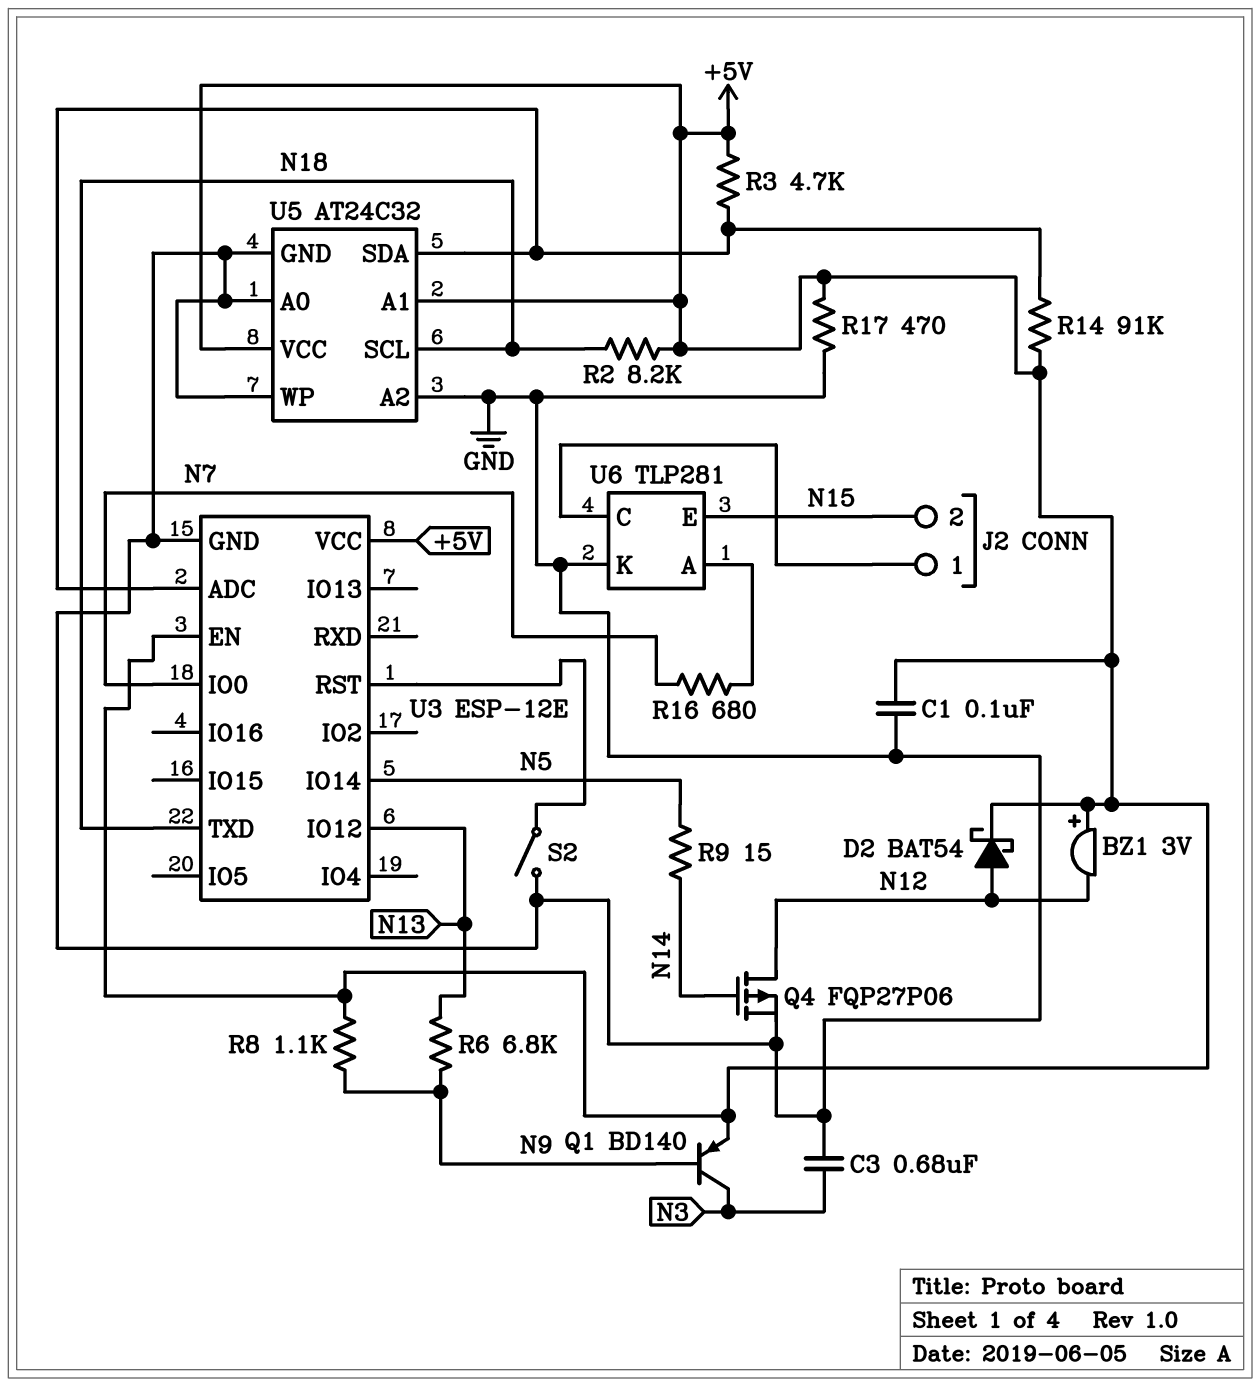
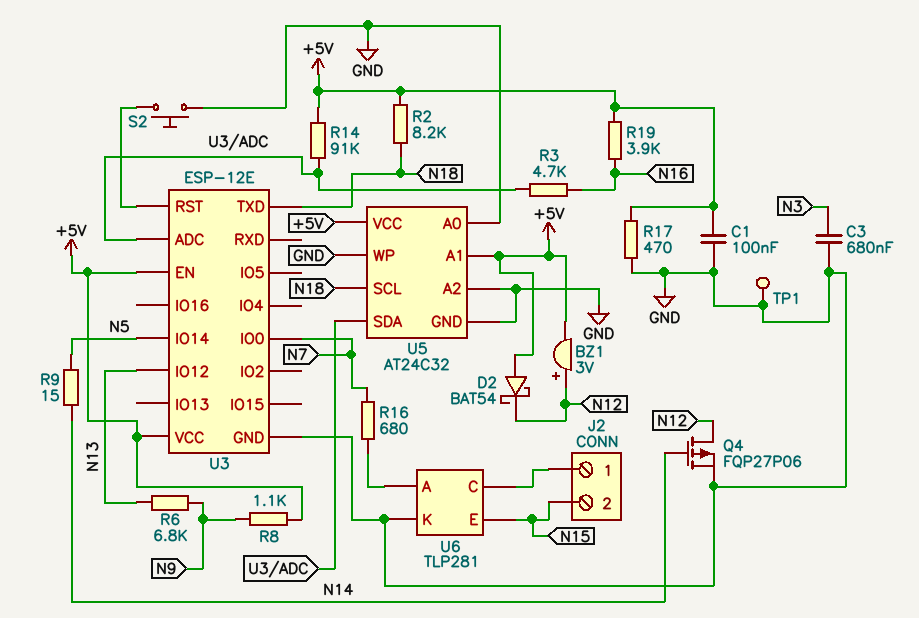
BZ1: buzzer 3V (plus +5V, minus N12) -> buzzer 3V (plus N12, minus +5V)
D2: schottky BAT54 (A N12, K +5V) -> schottky BAT54 (A +5V, K N12)
Q1: PNP BD140 (B N9, C N3, E +5V) -> none
R3: 4.7k (+5V, U3/ADC) -> 4.7k (N16, U3/ADC)
R19: none -> 3.9k (+5V, N16)
S2: switch (GND, U3/RST) -> button (GND, U3/RST)
TP1: none -> test point (GND)

